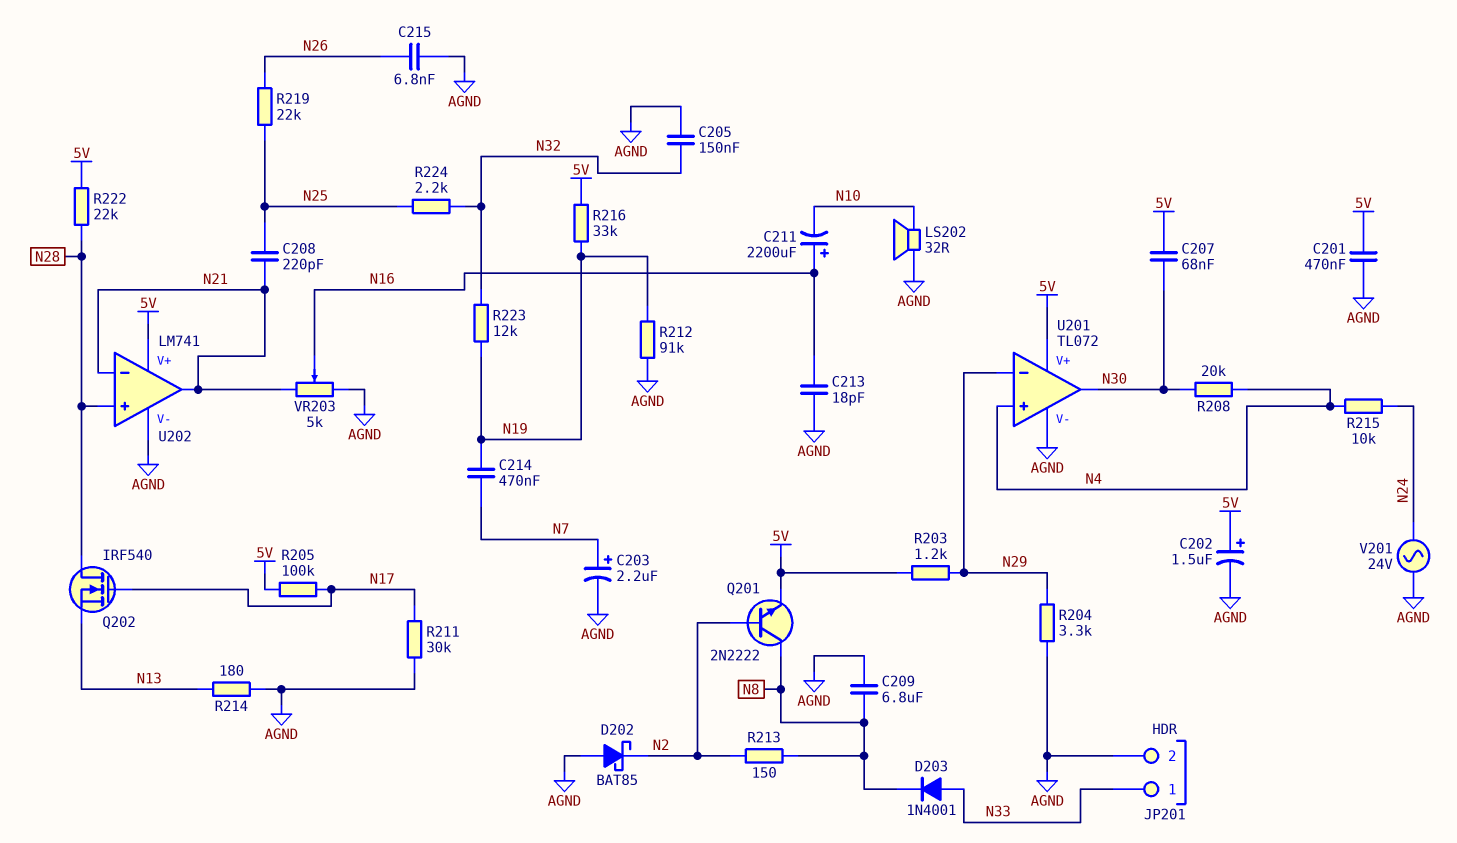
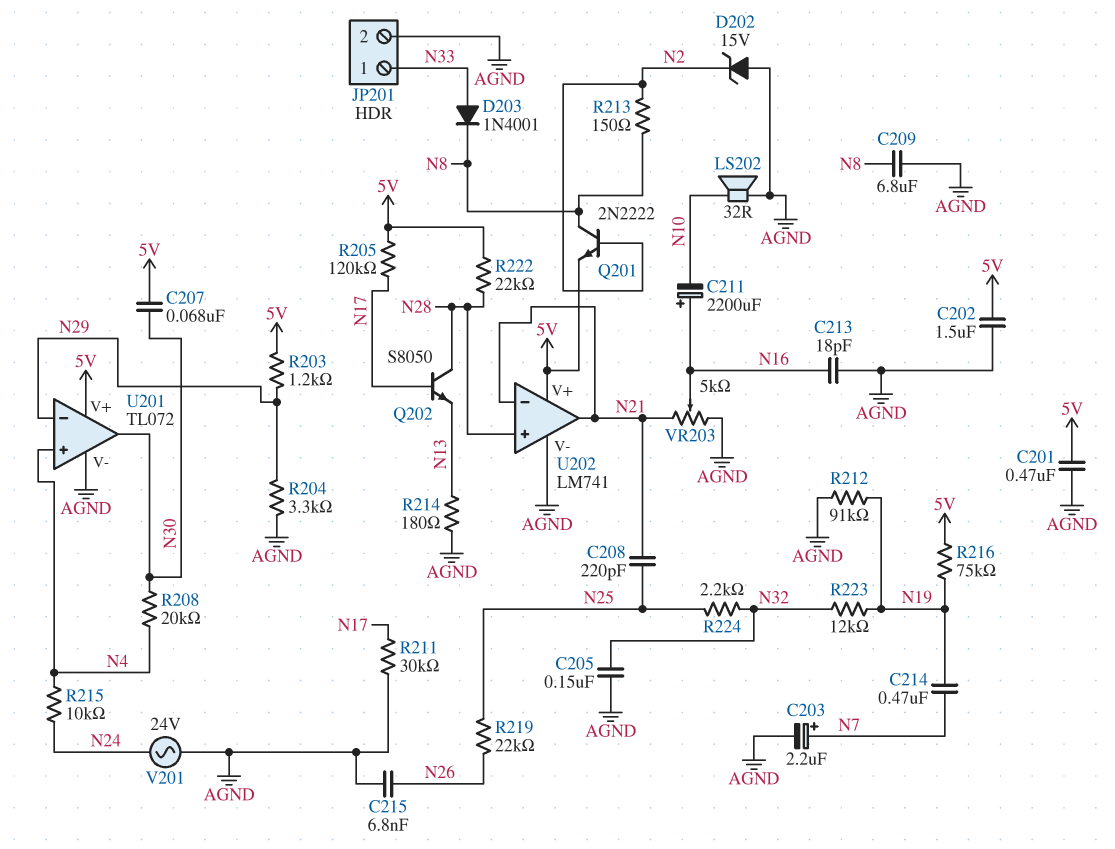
C202: 1.5uF (plus 5V, minus AGND) -> 1.5uF (5V, AGND)
D202: schottky BAT85 (A AGND, K N2) -> zener 15V (A AGND, K N2)
Q202: NMOS IRF540 (G N17, D N28, S N13) -> NPN S8050 (B N17, C N28, E N13)
R205: 100k (5V, N17) -> 120k (5V, N17)
R216: 33k (5V, N19) -> 75k (5V, N19)

